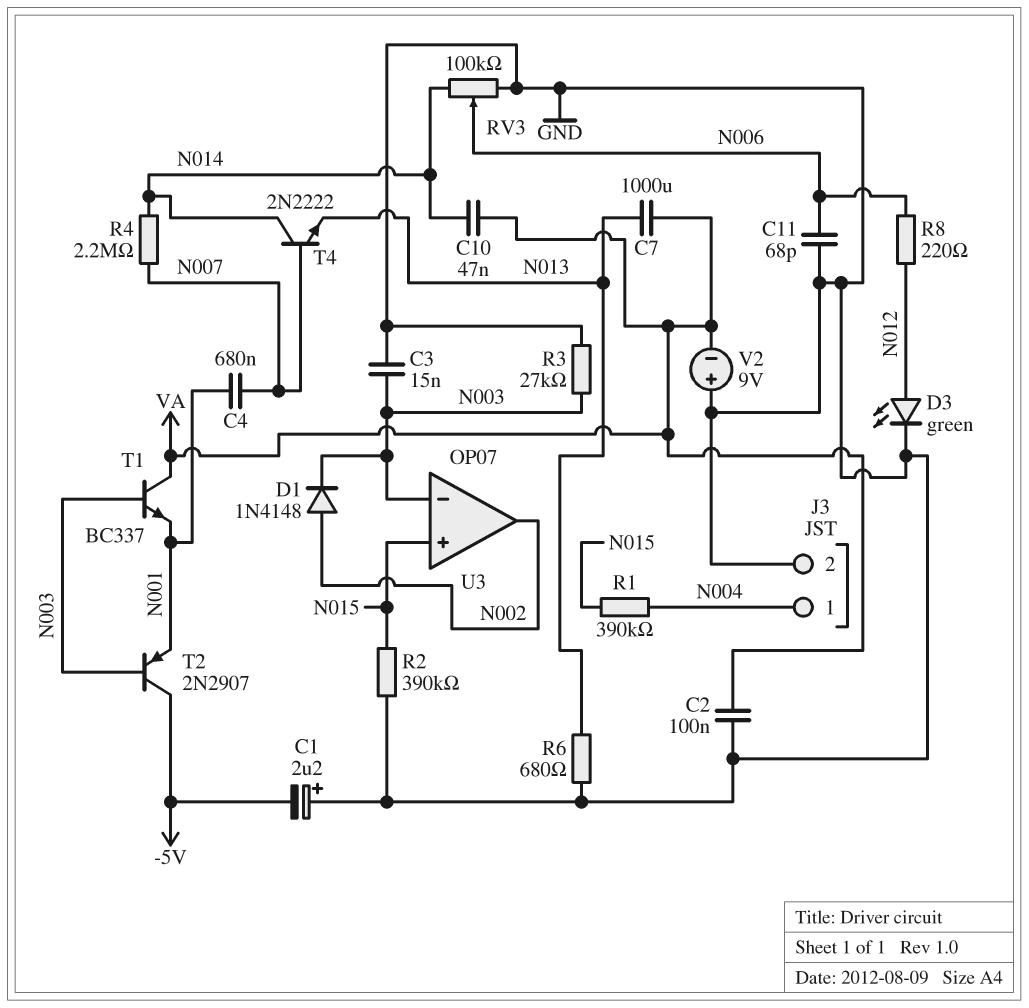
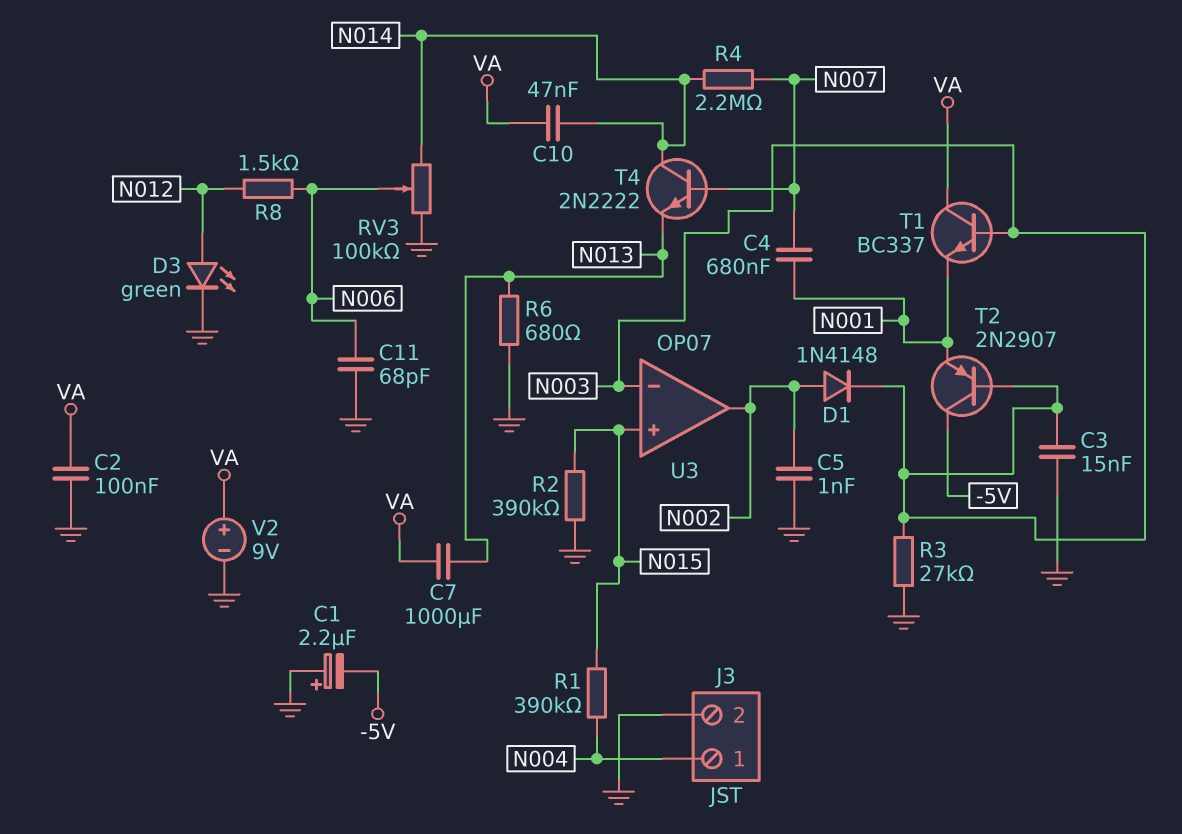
C5: none -> 1nF (GND, N002)
R8: 220 (N006, N012) -> 1.5k (N006, N012)
V2: 9V (plus GND, minus VA) -> 9V (plus VA, minus GND)

